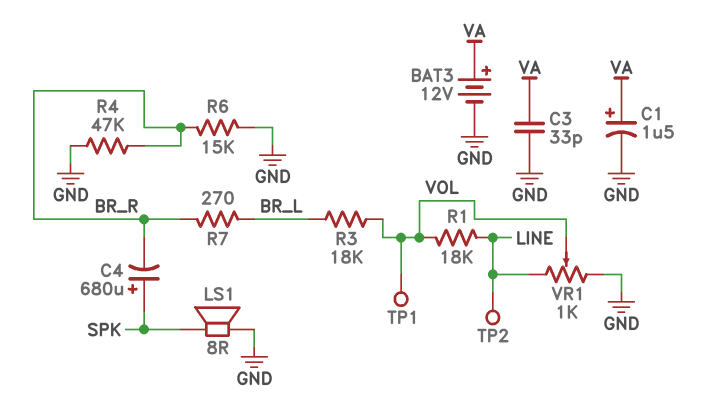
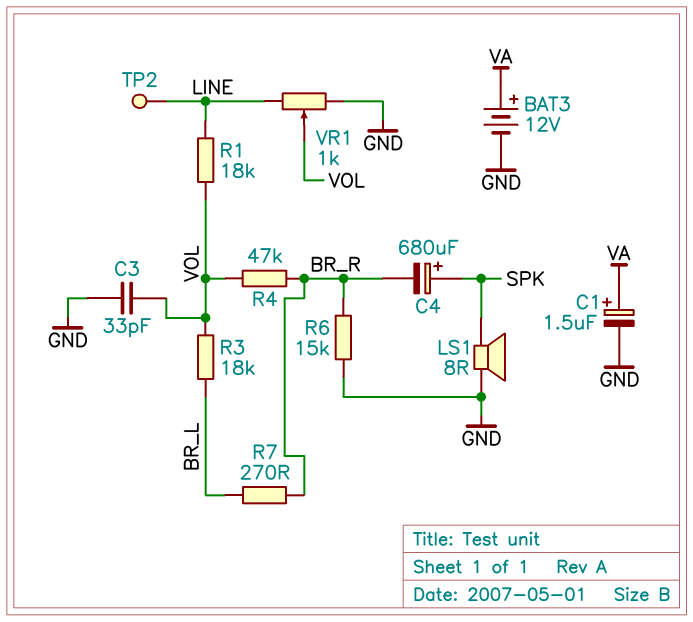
C3: 33pF (GND, VA) -> 33pF (GND, VOL)
R4: 47k (BR_R, GND) -> 47k (BR_R, VOL)
TP1: test point (VOL) -> none

